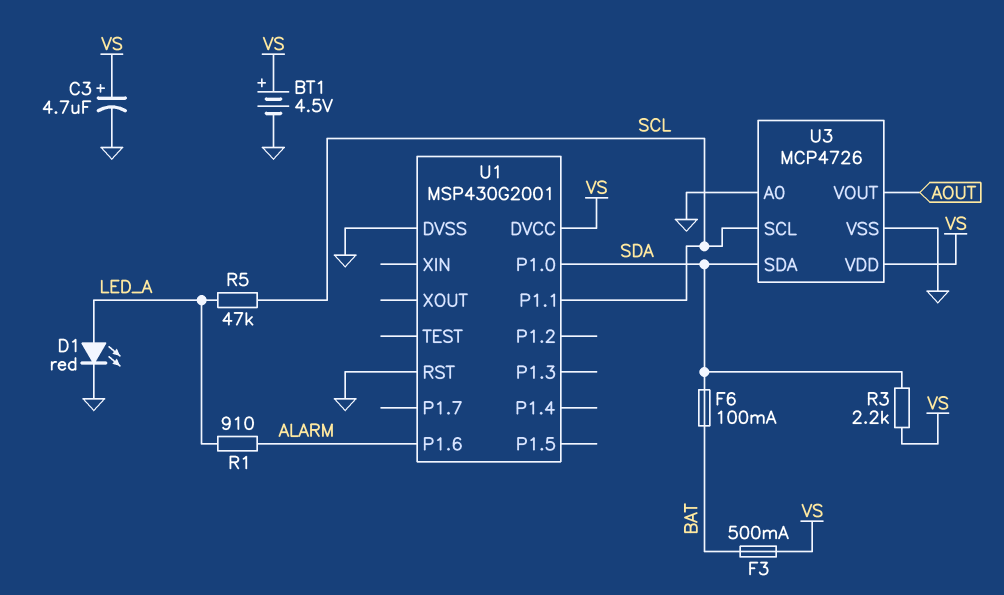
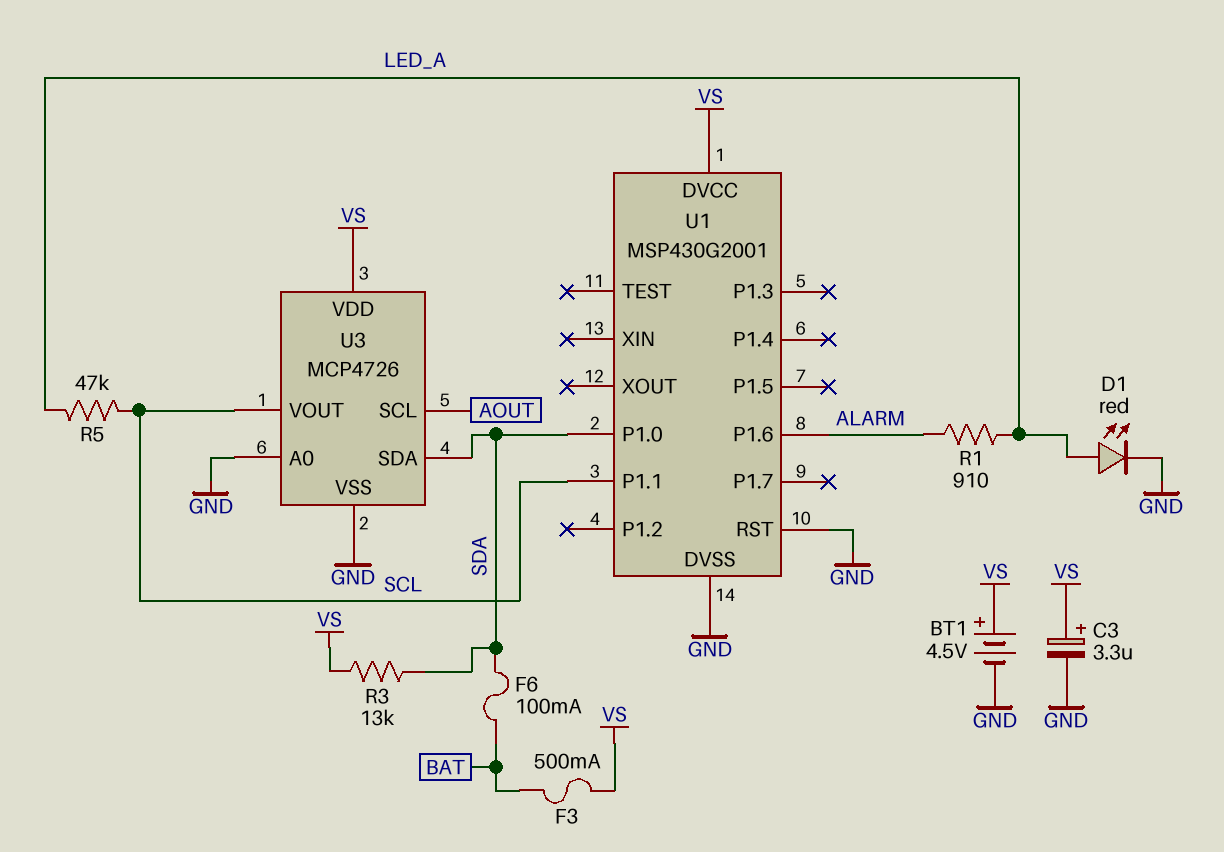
C3: 4.7uF (plus VS, minus GND) -> 3.3uF (plus VS, minus GND)
R3: 2.2k (SDA, VS) -> 13k (SDA, VS)
U3 pin SCL: SCL -> AOUT
U3 pin VOUT: AOUT -> SCL

